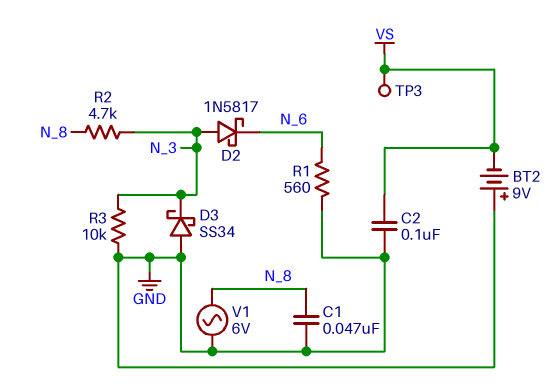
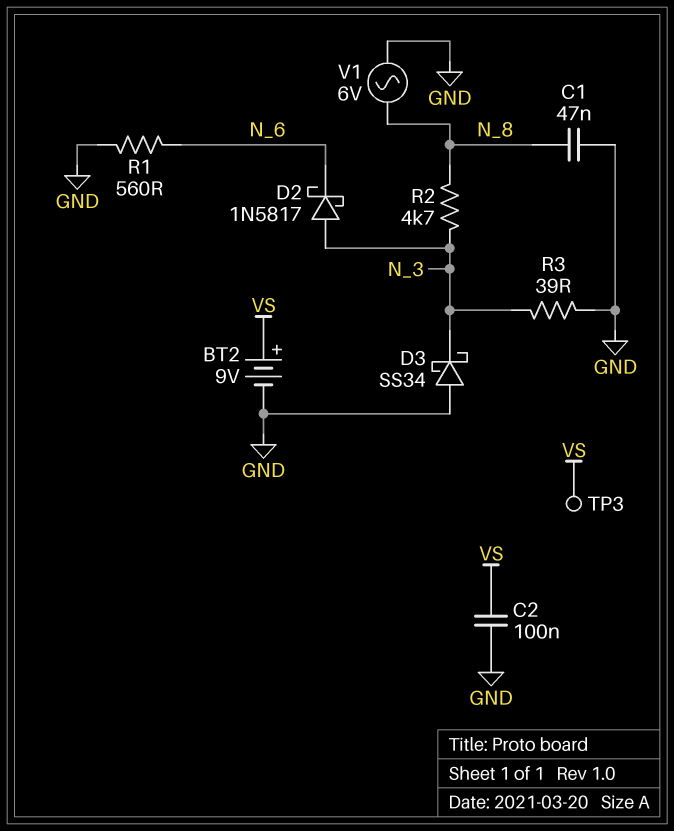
BT2: 9V (plus GND, minus VS) -> 9V (plus VS, minus GND)
R3: 10k (GND, N_3) -> 39 (GND, N_3)

